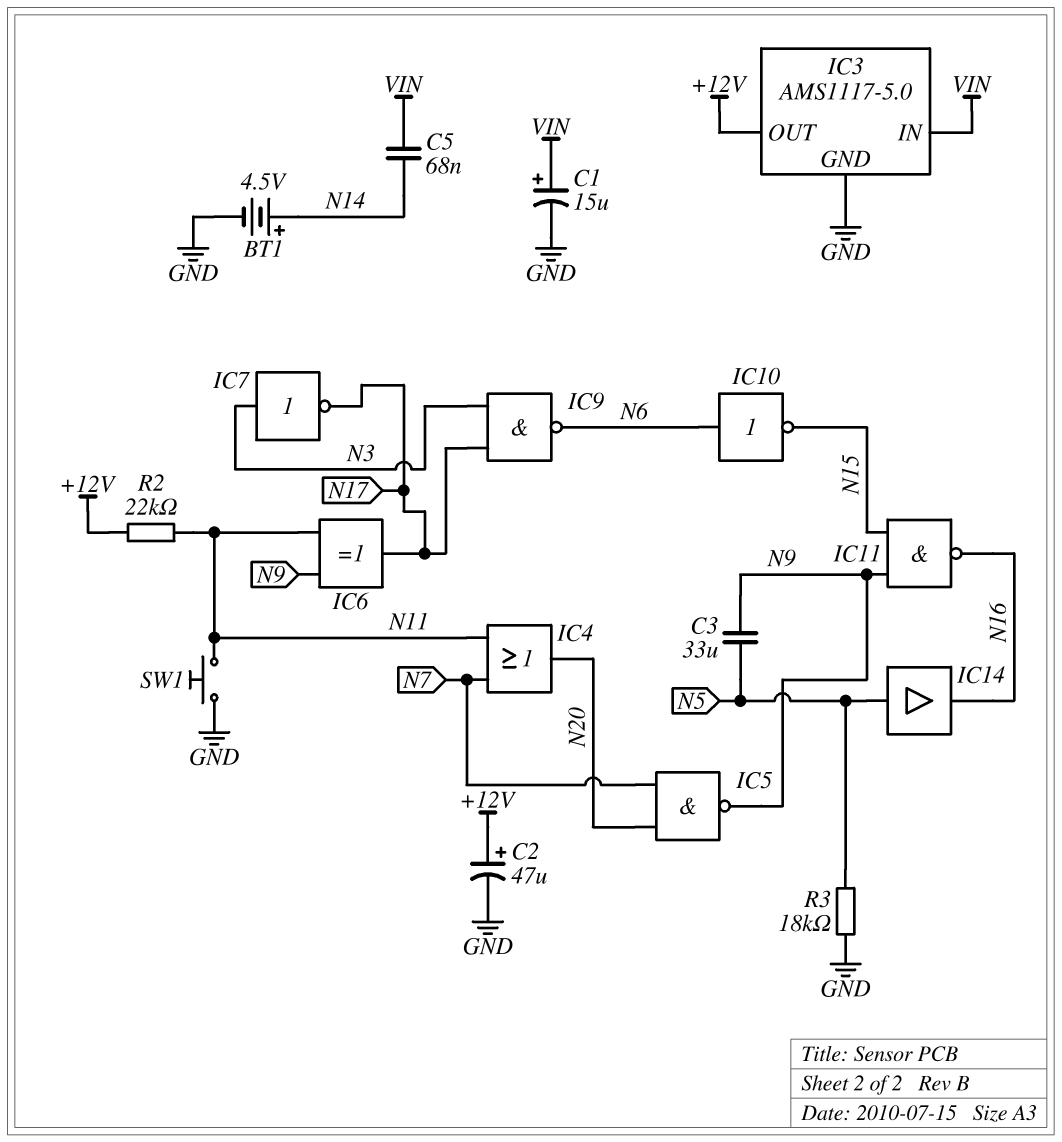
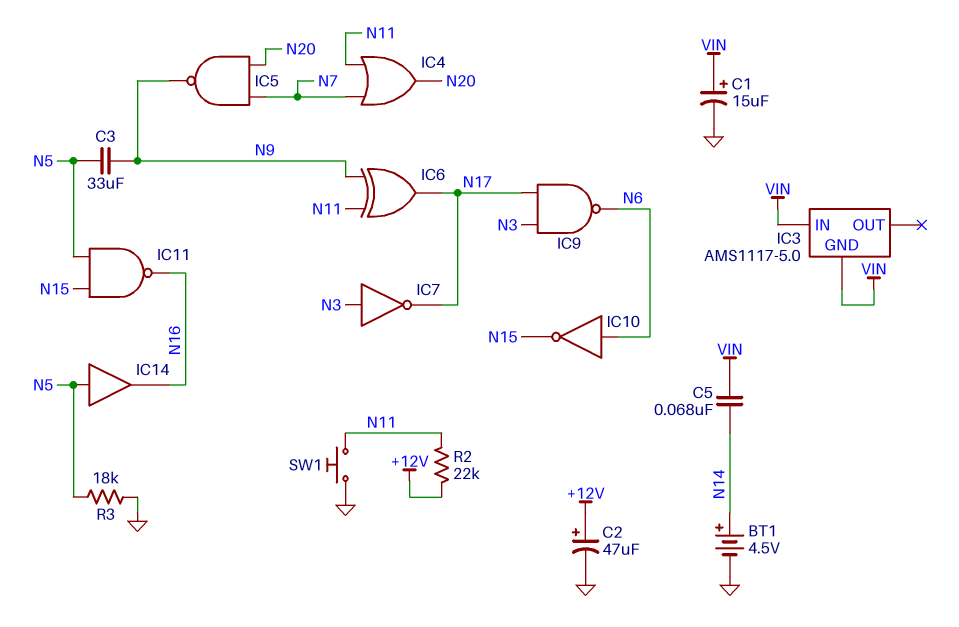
IC3 pin GND: GND -> VIN
IC3 pin OUT: +12V -> none
IC11: NAND (in N9, in N15, out N16) -> NAND (in N5, in N15, out N16)

